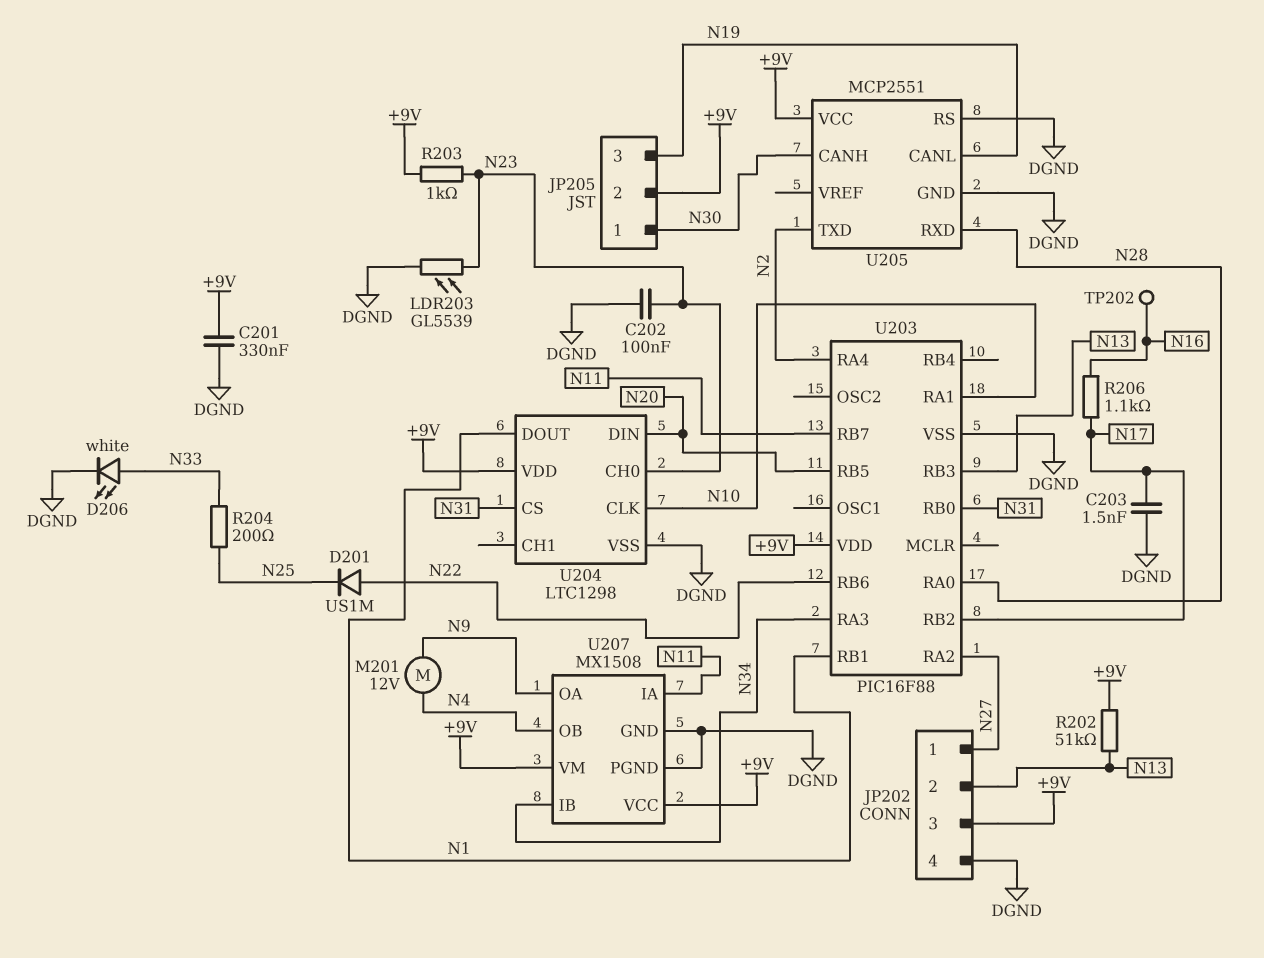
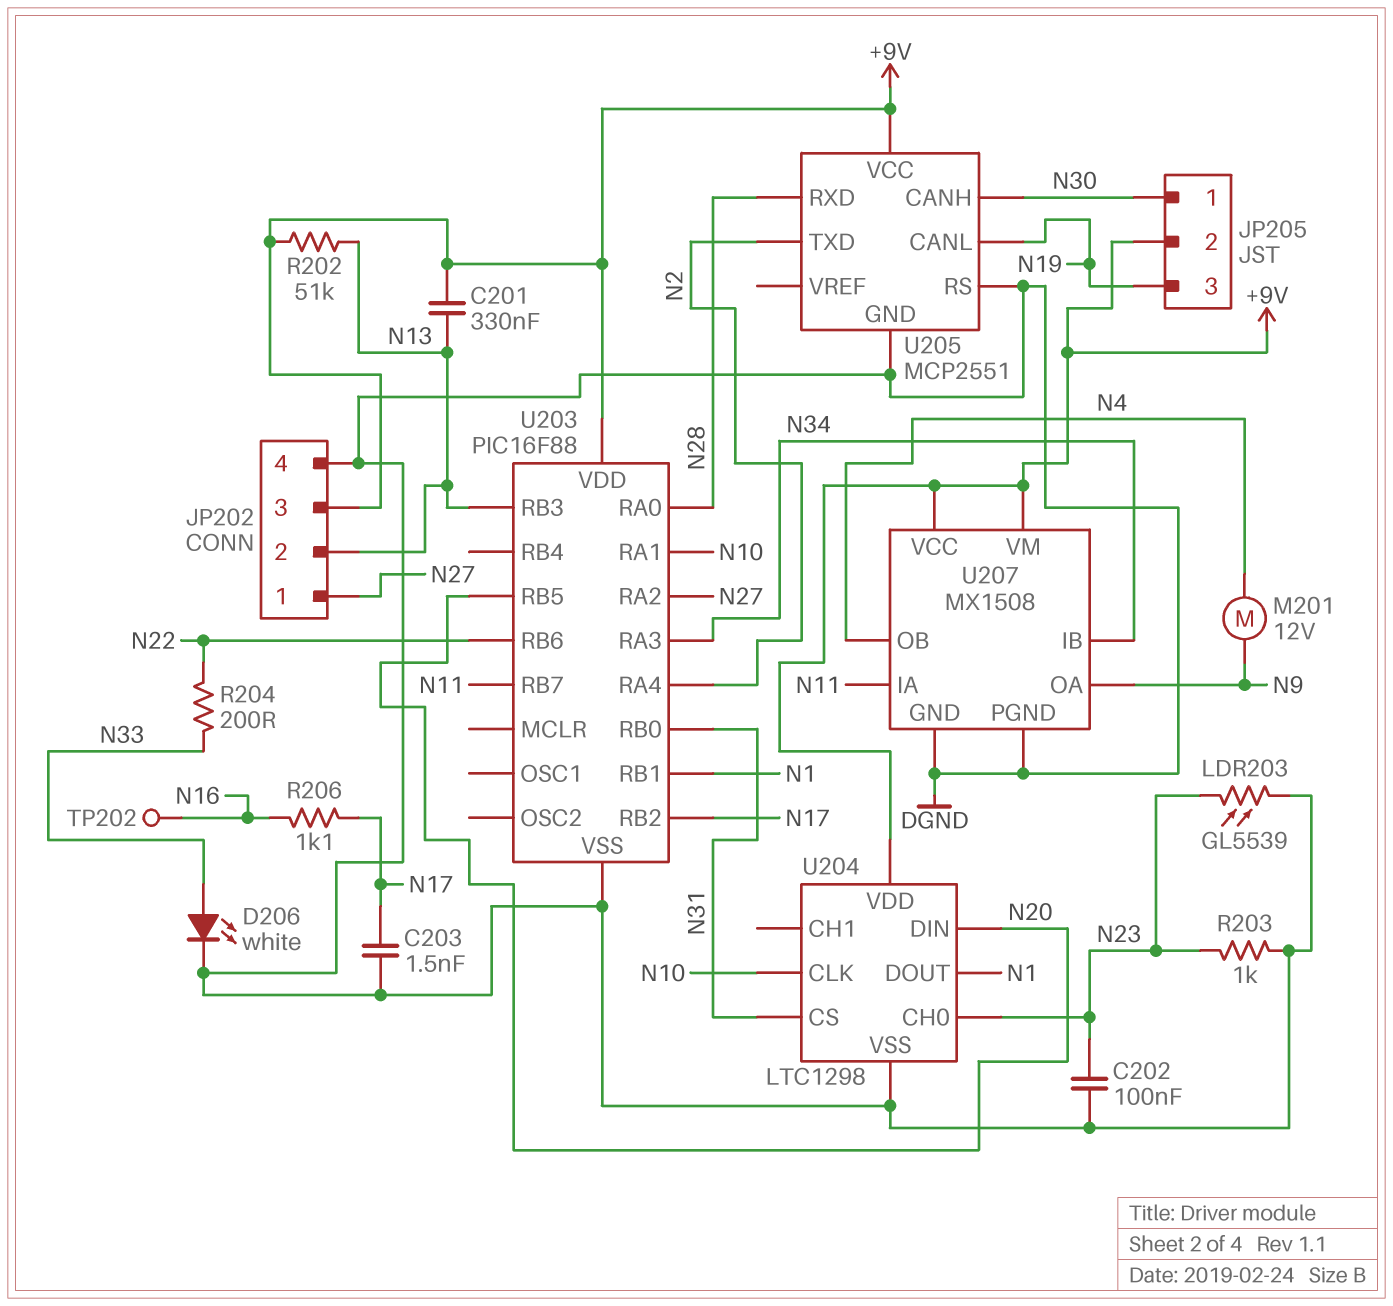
C201: 330nF (+9V, DGND) -> 330nF (+9V, N13)
D201: diode US1M (A N22, K N25) -> none
R203: 1k (+9V, N23) -> 1k (DGND, N23)
R204: 200 (N25, N33) -> 200 (N22, N33)

